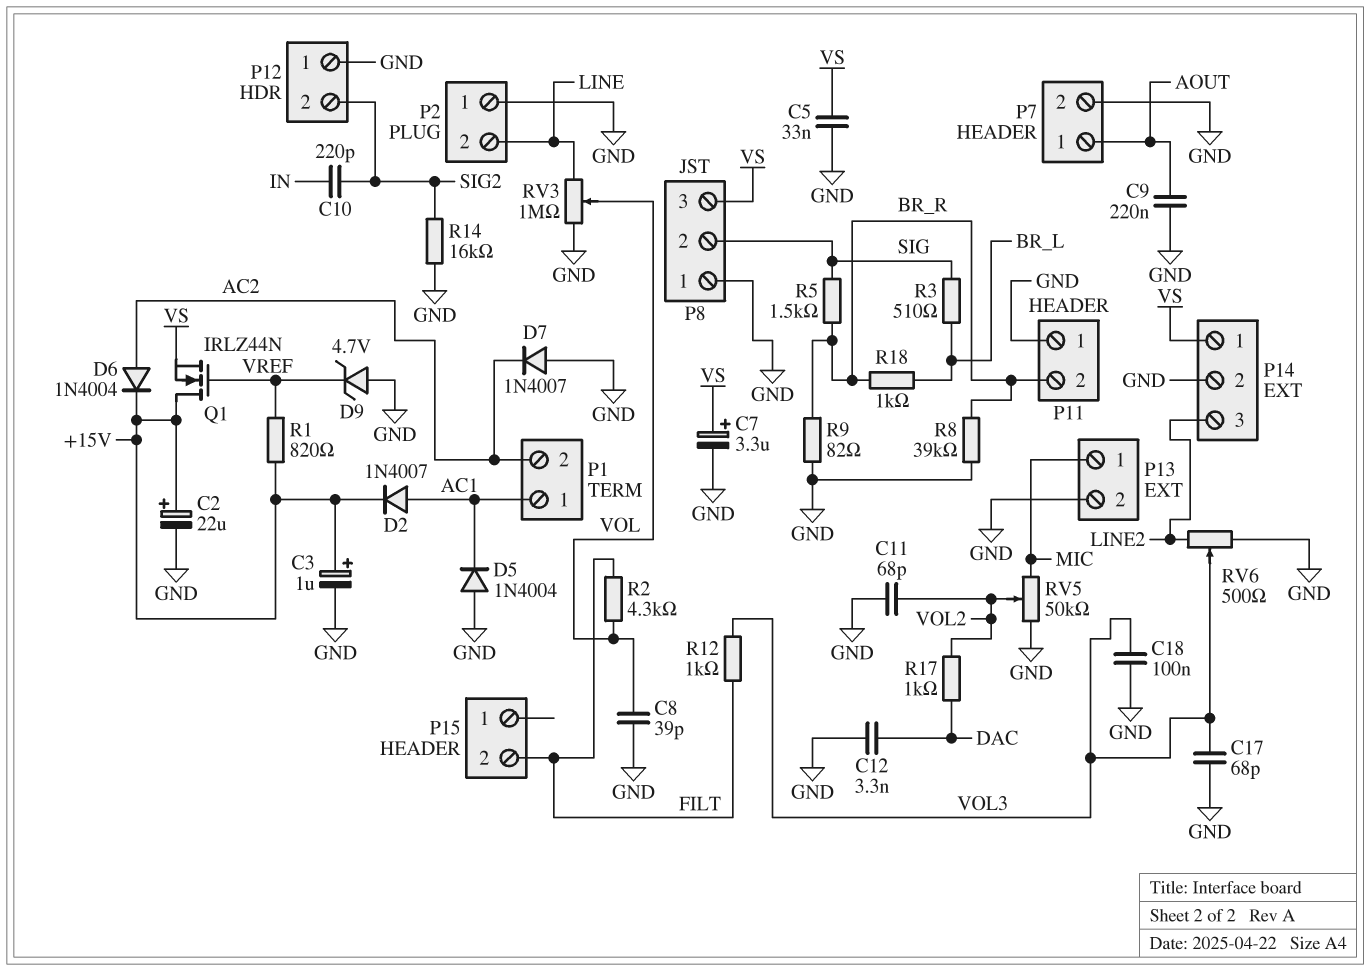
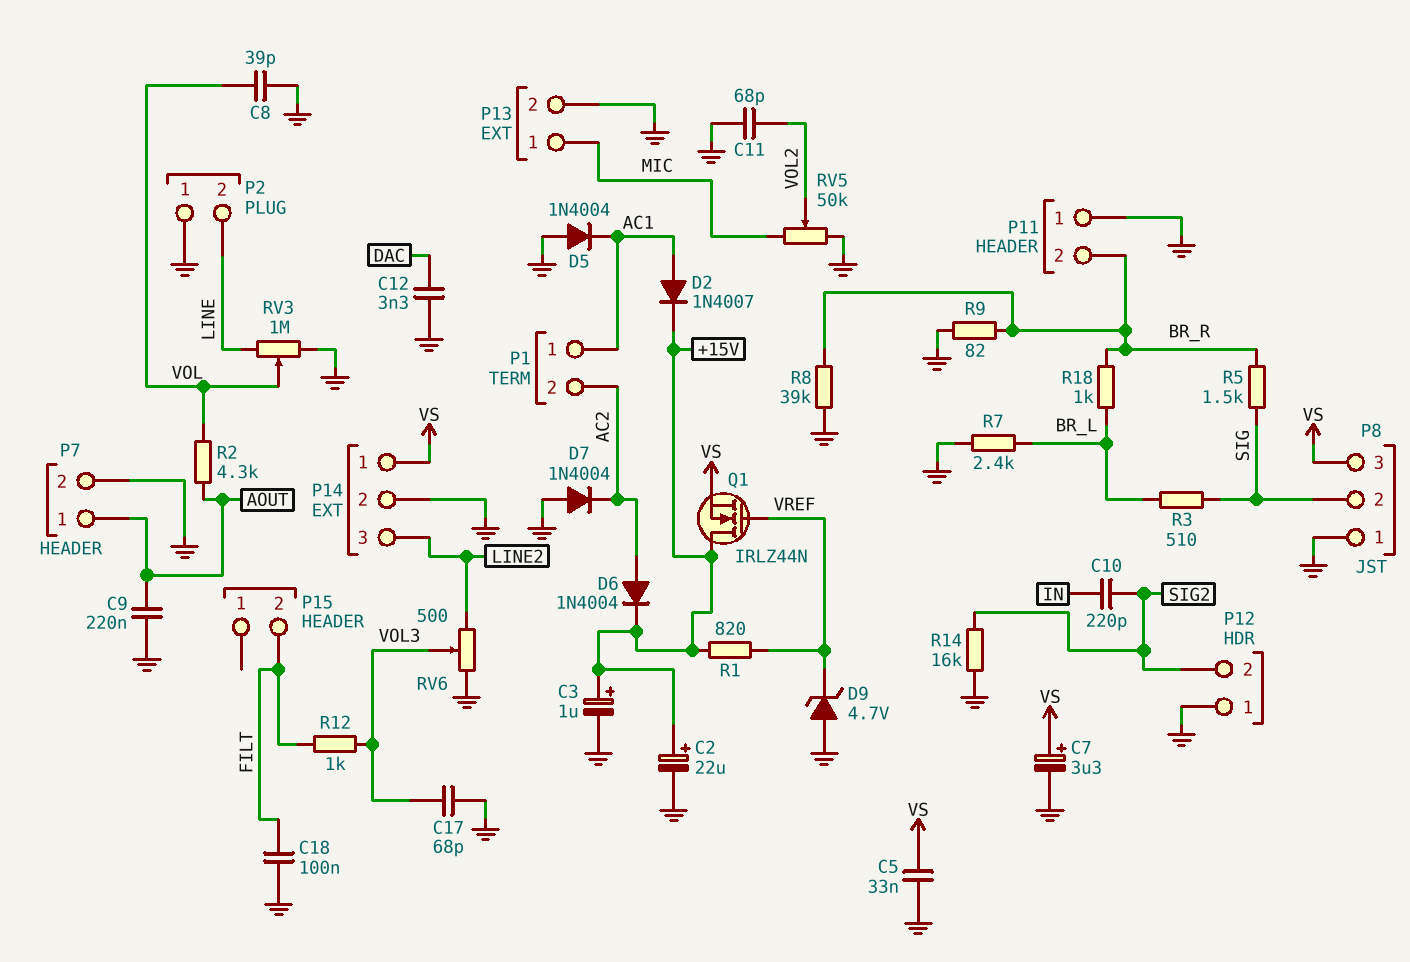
C18: 100nF (GND, VOL3) -> 100nF (FILT, GND)
D7: diode 1N4007 (A GND, K AC2) -> diode 1N4004 (A GND, K AC2)
R2: 4.3k (FILT, VOL) -> 4.3k (AOUT, VOL)
R7: none -> 2.4k (BR_L, GND)
R17: 1k (DAC, VOL2) -> none

